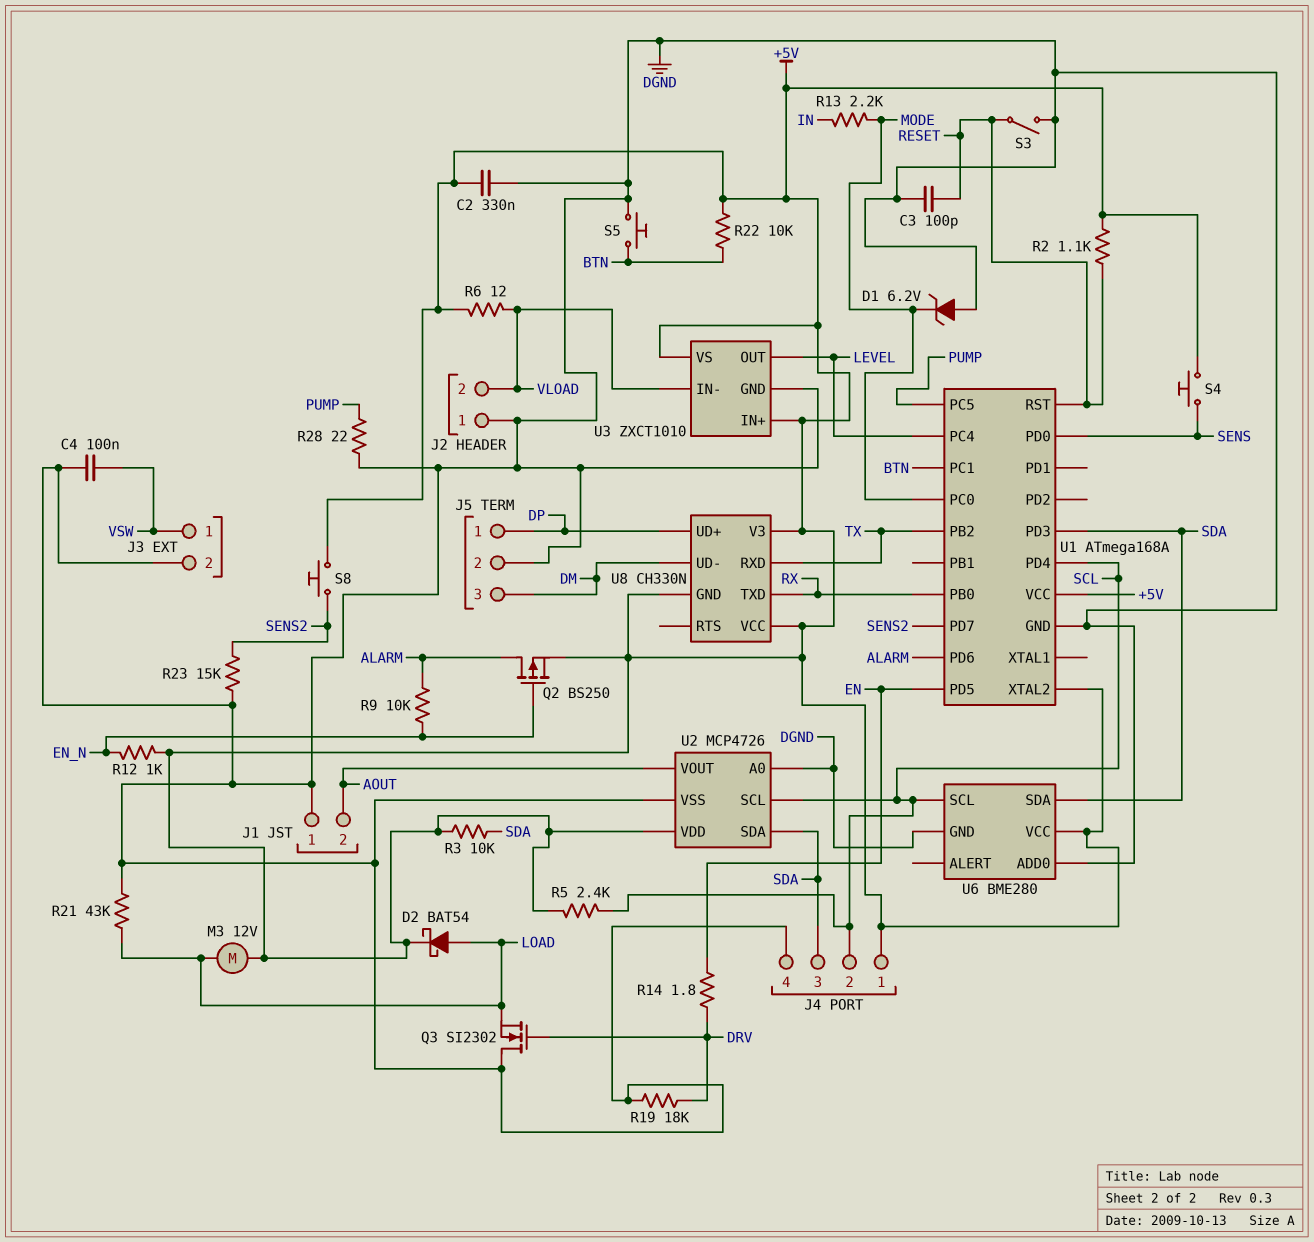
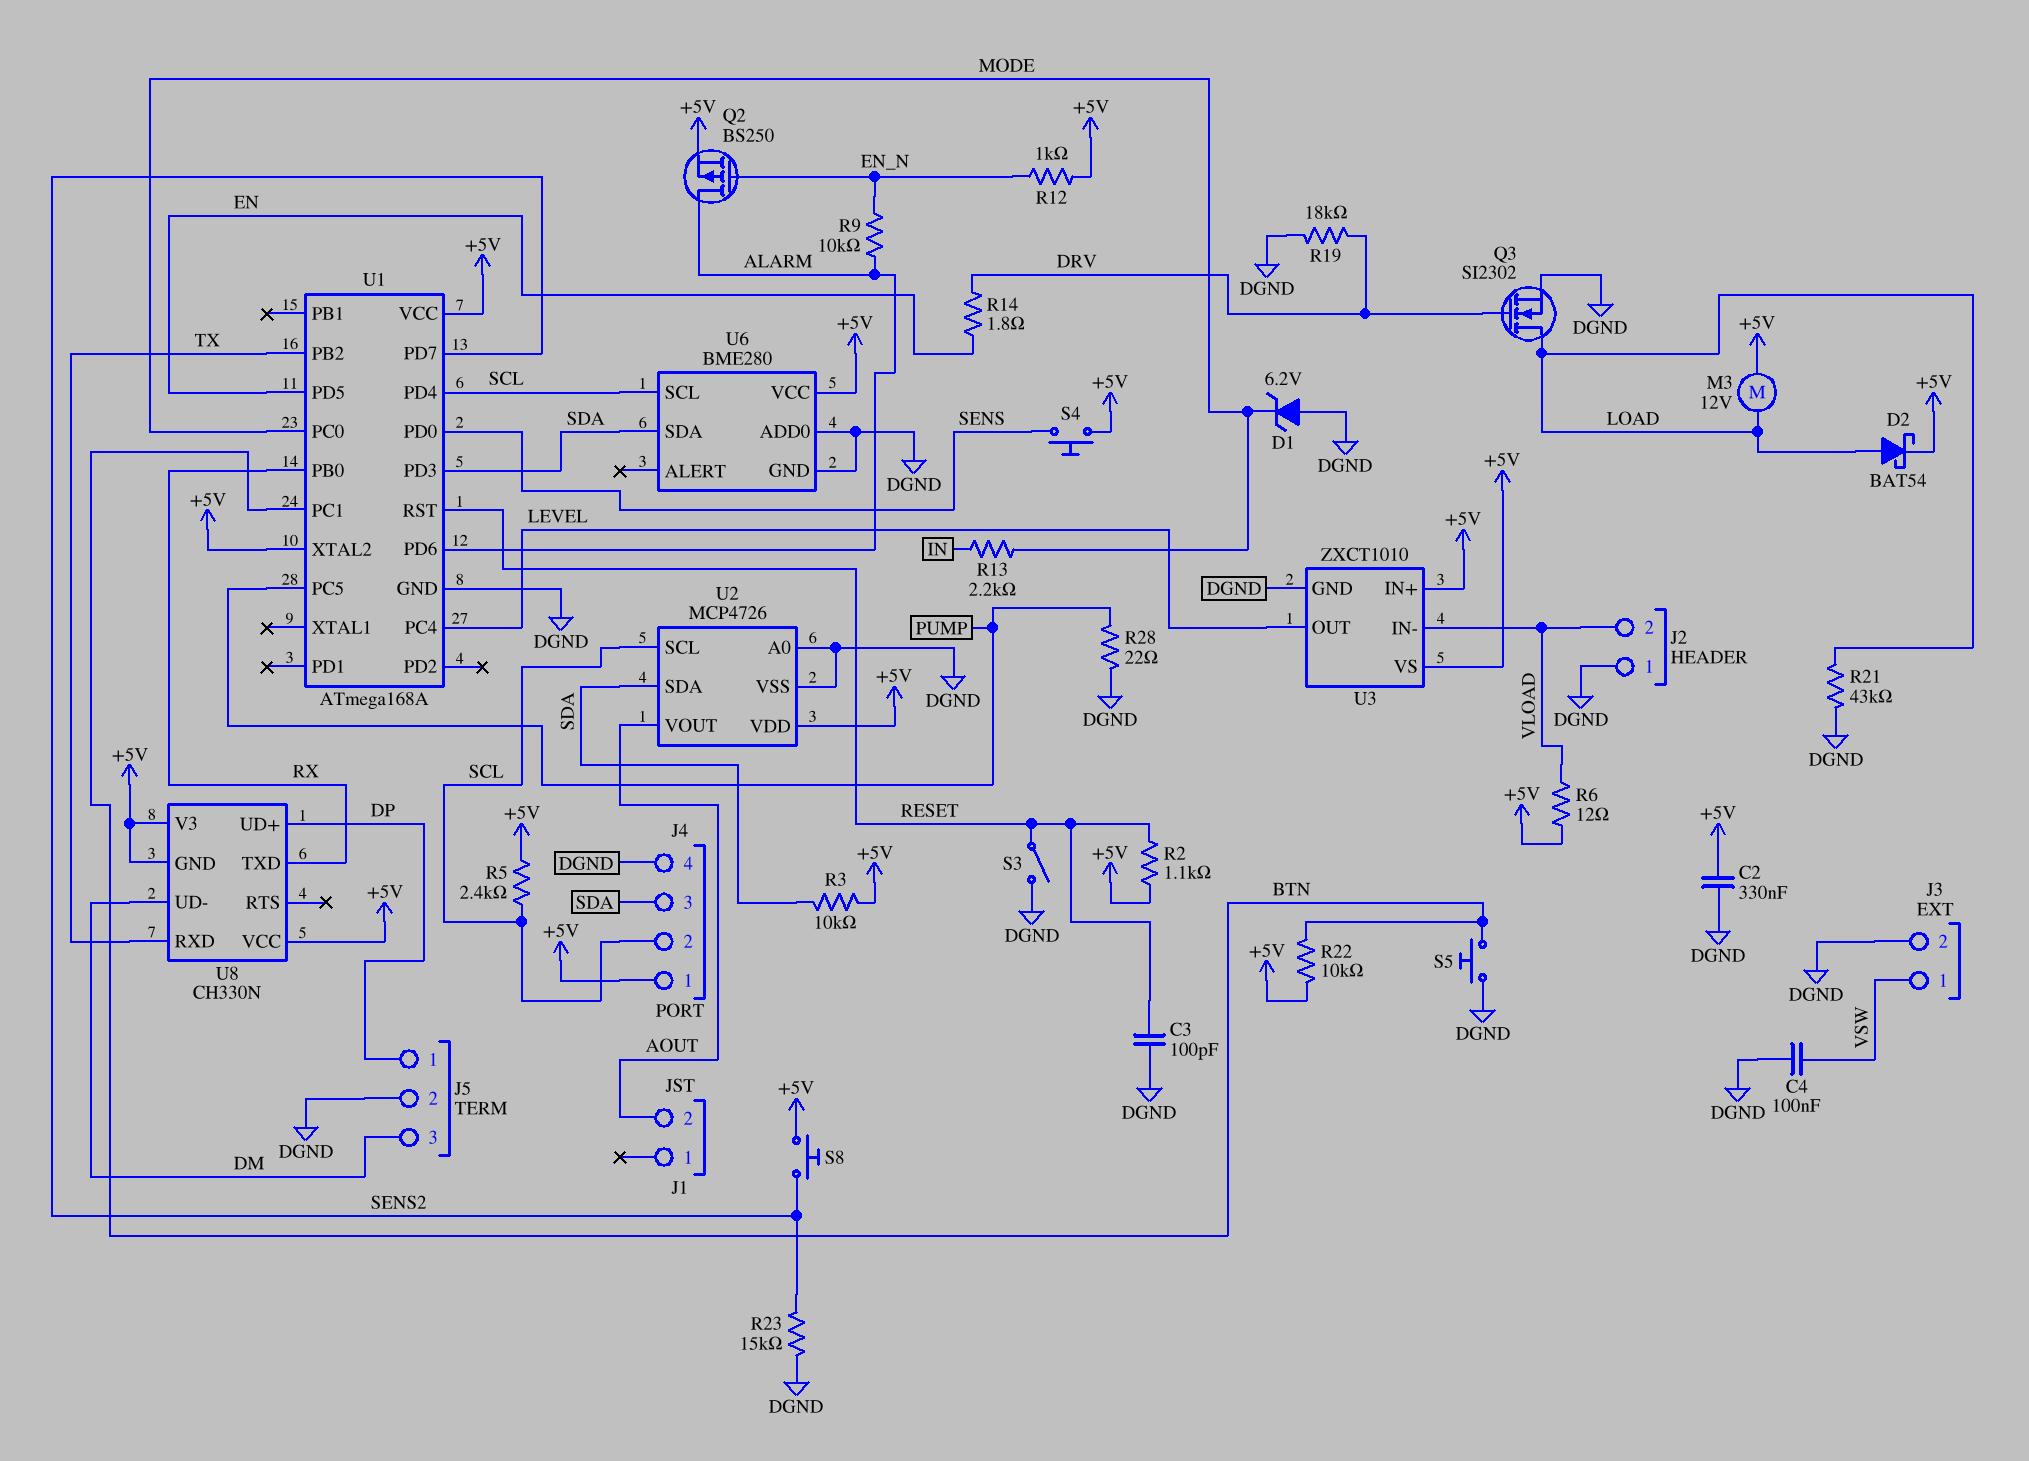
J1 pin 1: DGND -> none
Q3: NMOS SI2302 (G DRV, D DGND, S LOAD) -> NMOS SI2302 (G DRV, D LOAD, S DGND)

